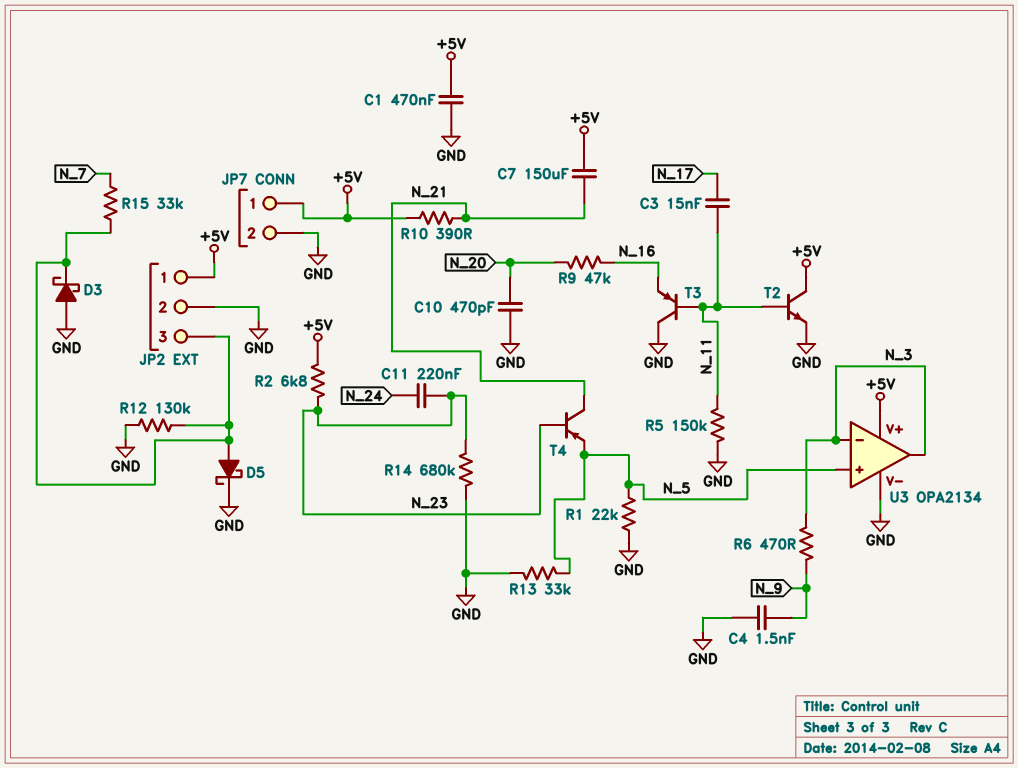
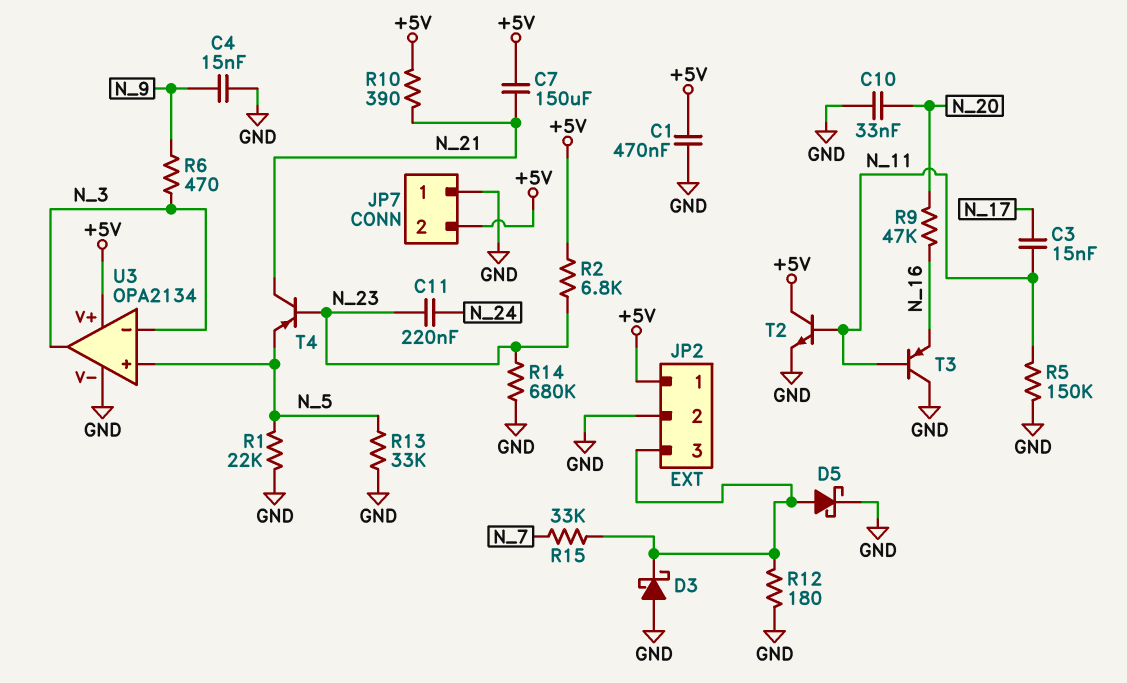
C4: 1.5nF (GND, N_9) -> 15nF (GND, N_9)
C10: 470pF (GND, N_20) -> 33nF (GND, N_20)
JP7 pin 1: +5V -> GND
JP7 pin 2: GND -> +5V
R12: 130k (GND, JP2/3) -> 180 (GND, JP2/3)

